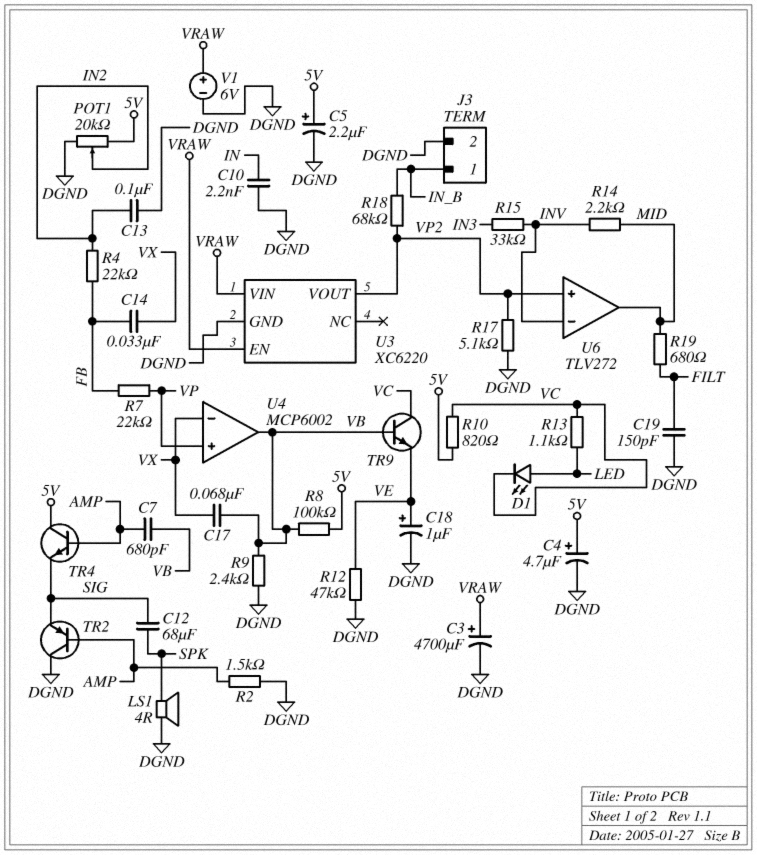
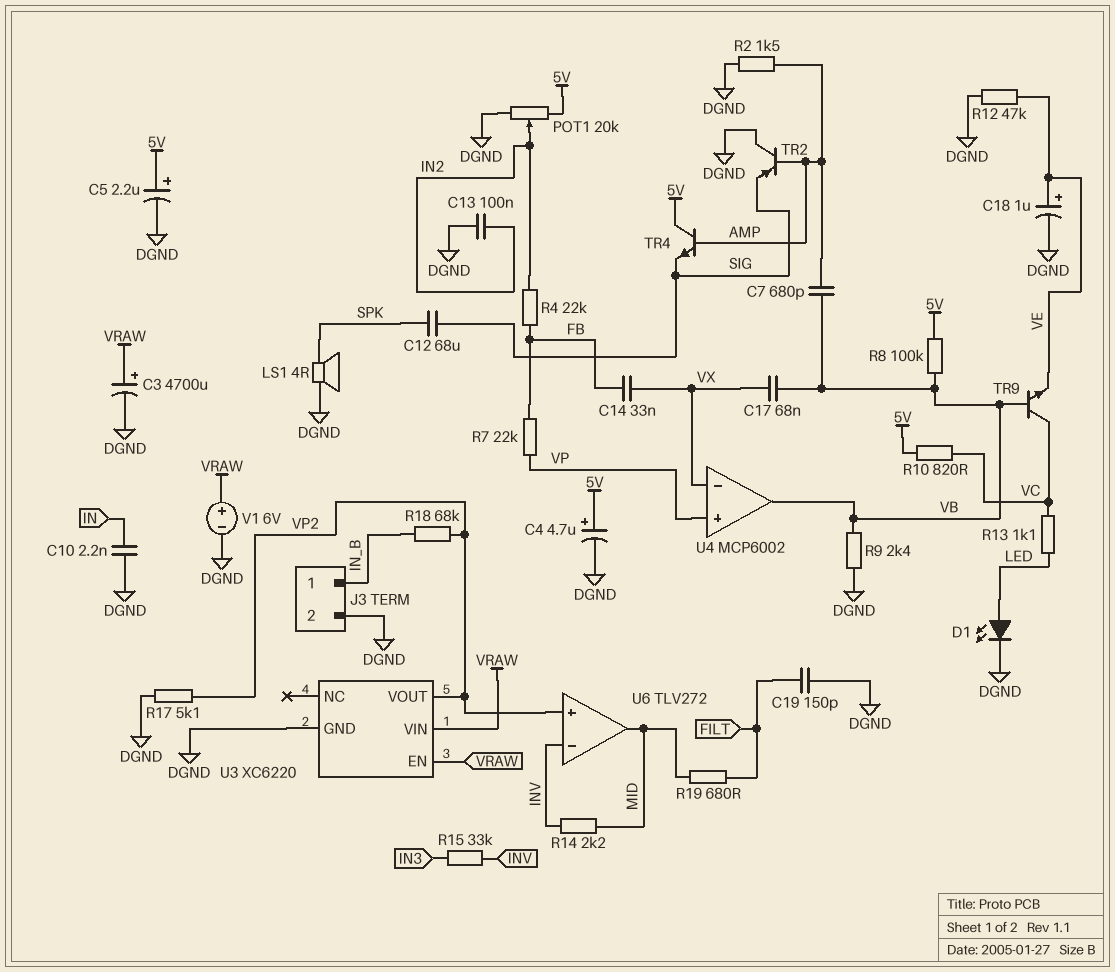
D1: LED (A LED, K VC) -> LED (A LED, K DGND)

